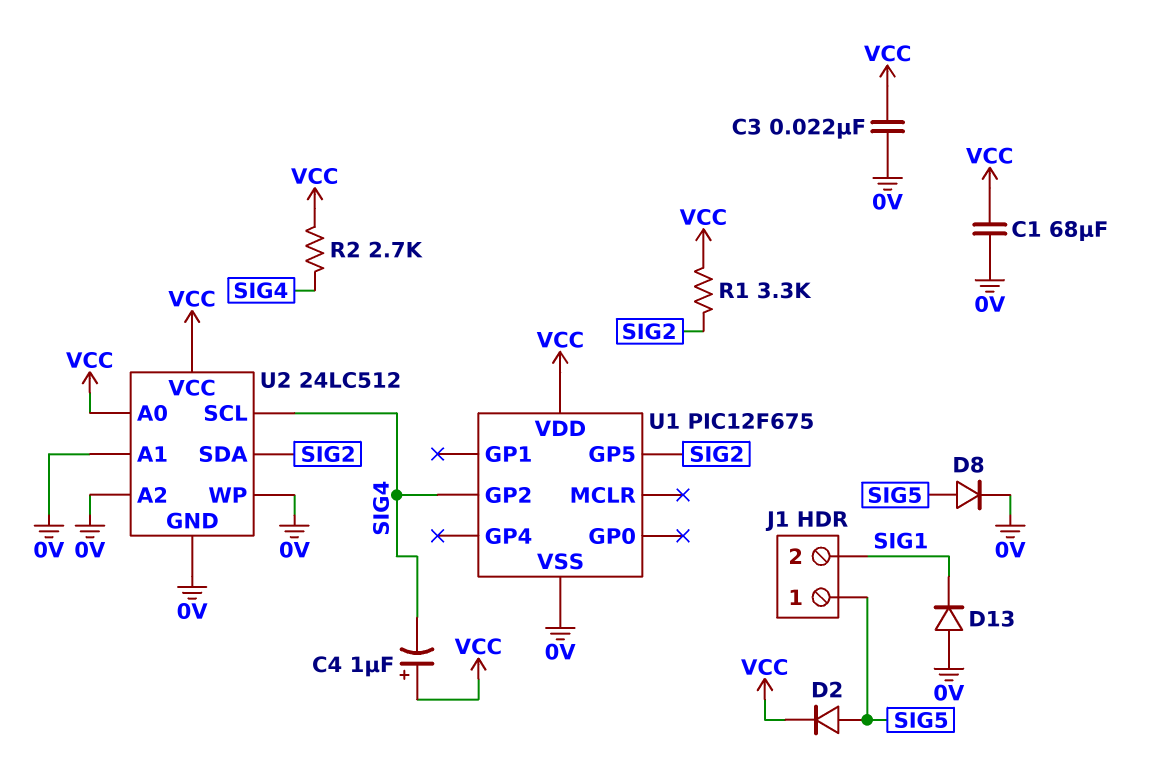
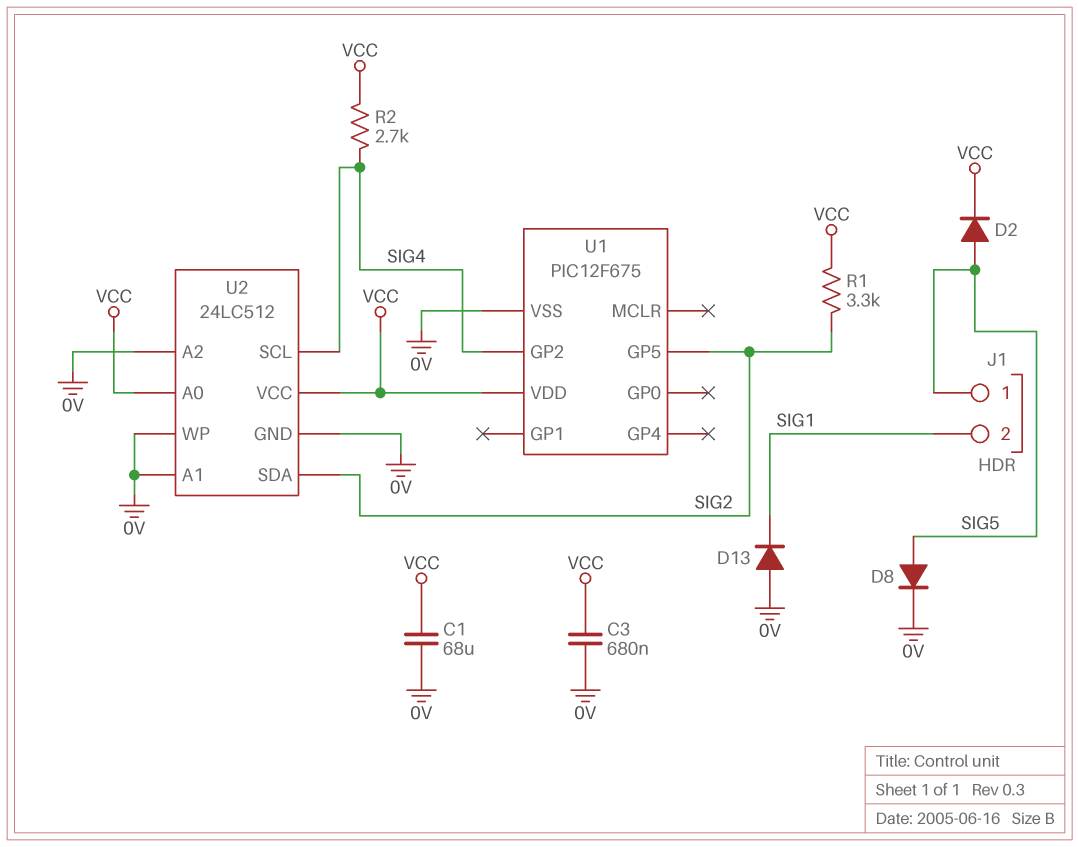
C3: 22nF (0V, VCC) -> 680nF (0V, VCC)
C4: 1uF (plus VCC, minus SIG4) -> none

